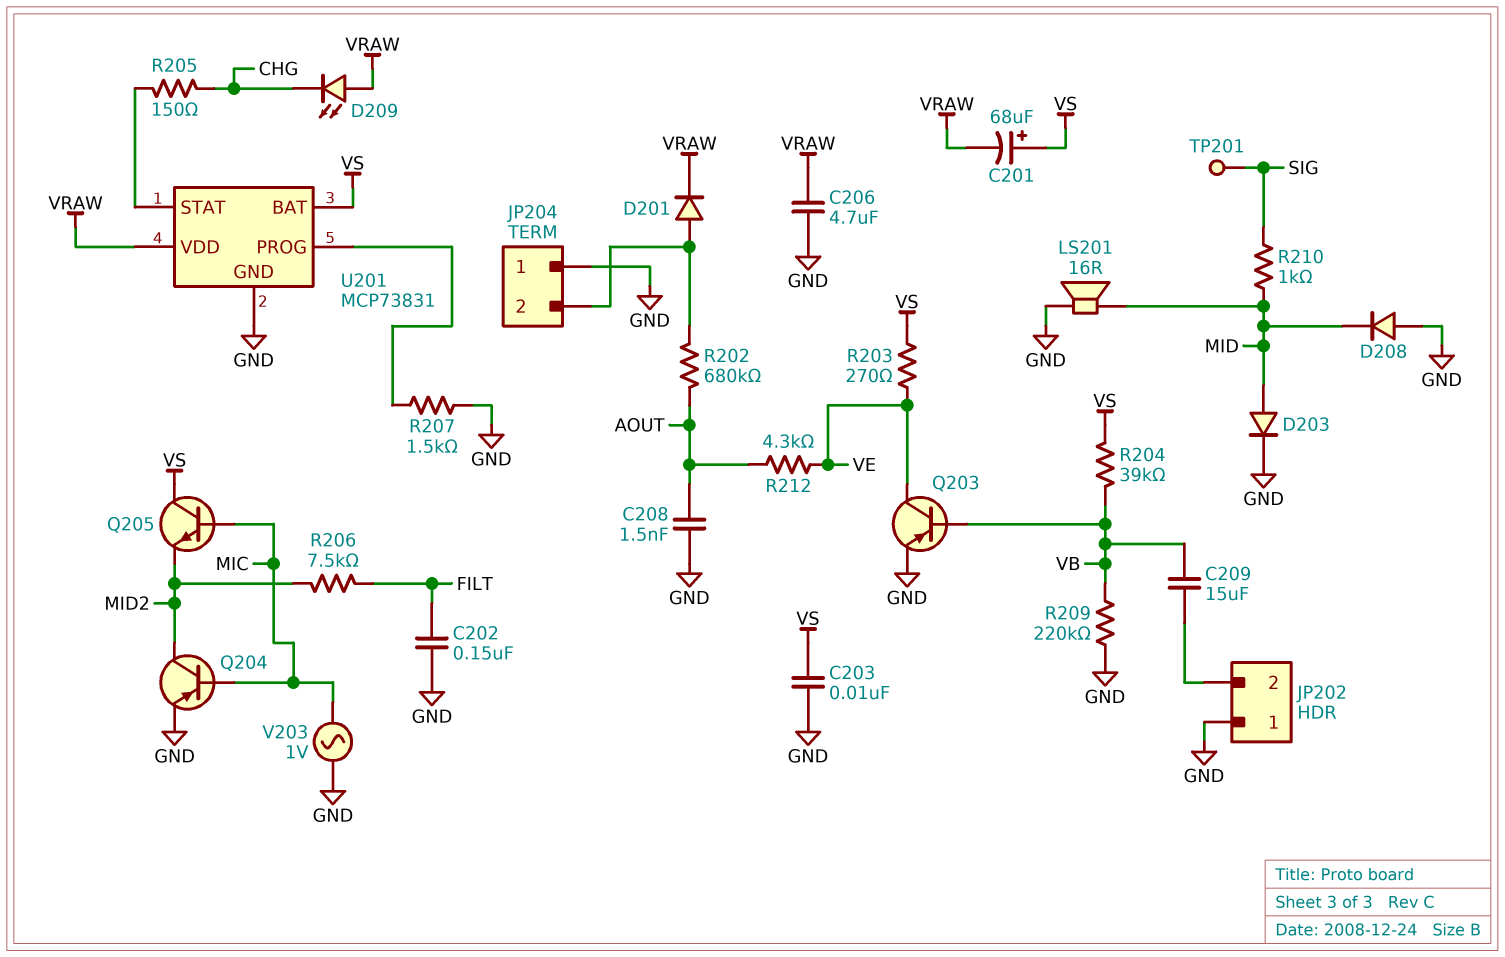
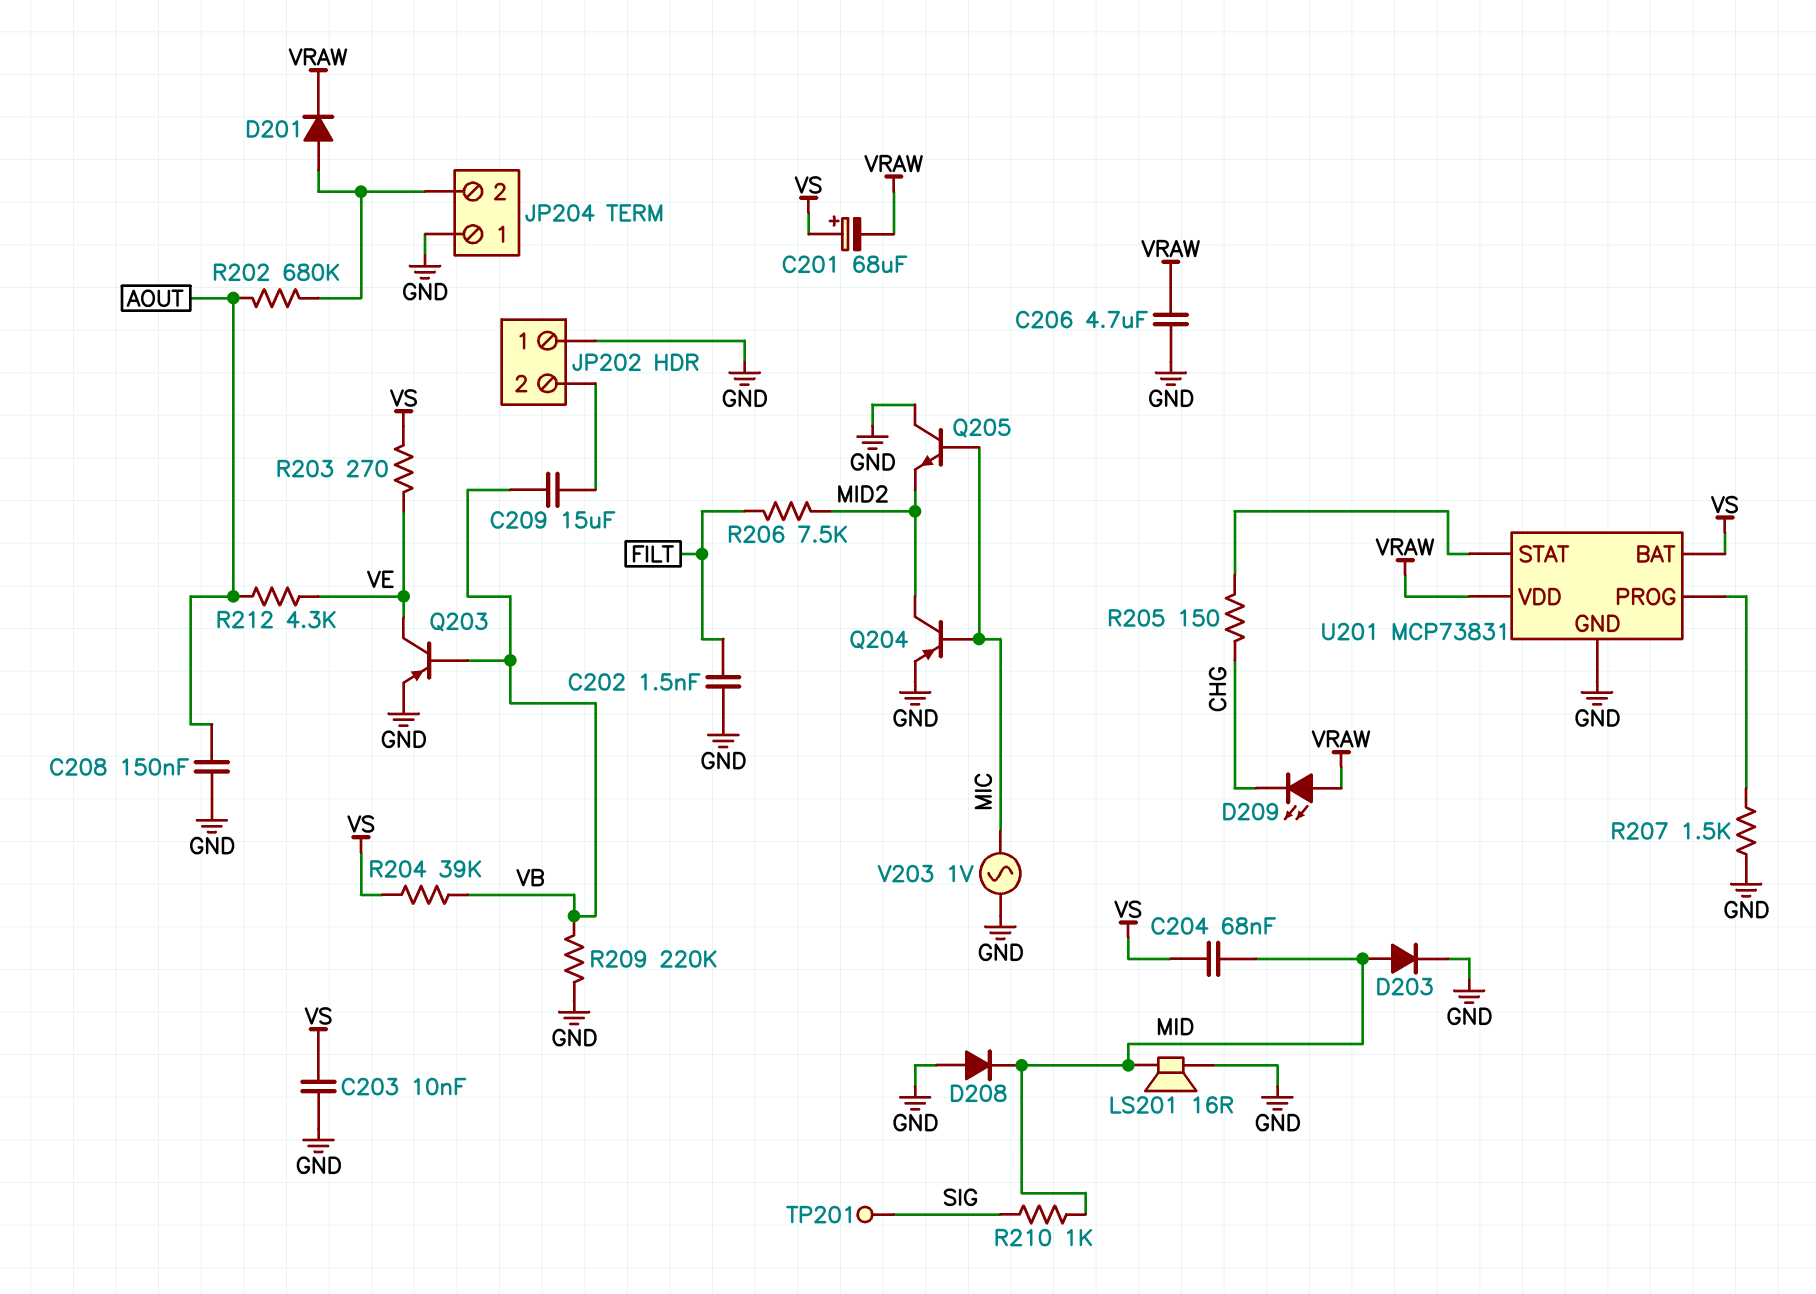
C202: 150nF (FILT, GND) -> 1.5nF (FILT, GND)
C204: none -> 68nF (MID, VS)
C208: 1.5nF (AOUT, GND) -> 150nF (AOUT, GND)
Q205: NPN (B MIC, C VS, E MID2) -> NPN (B MIC, C GND, E MID2)

